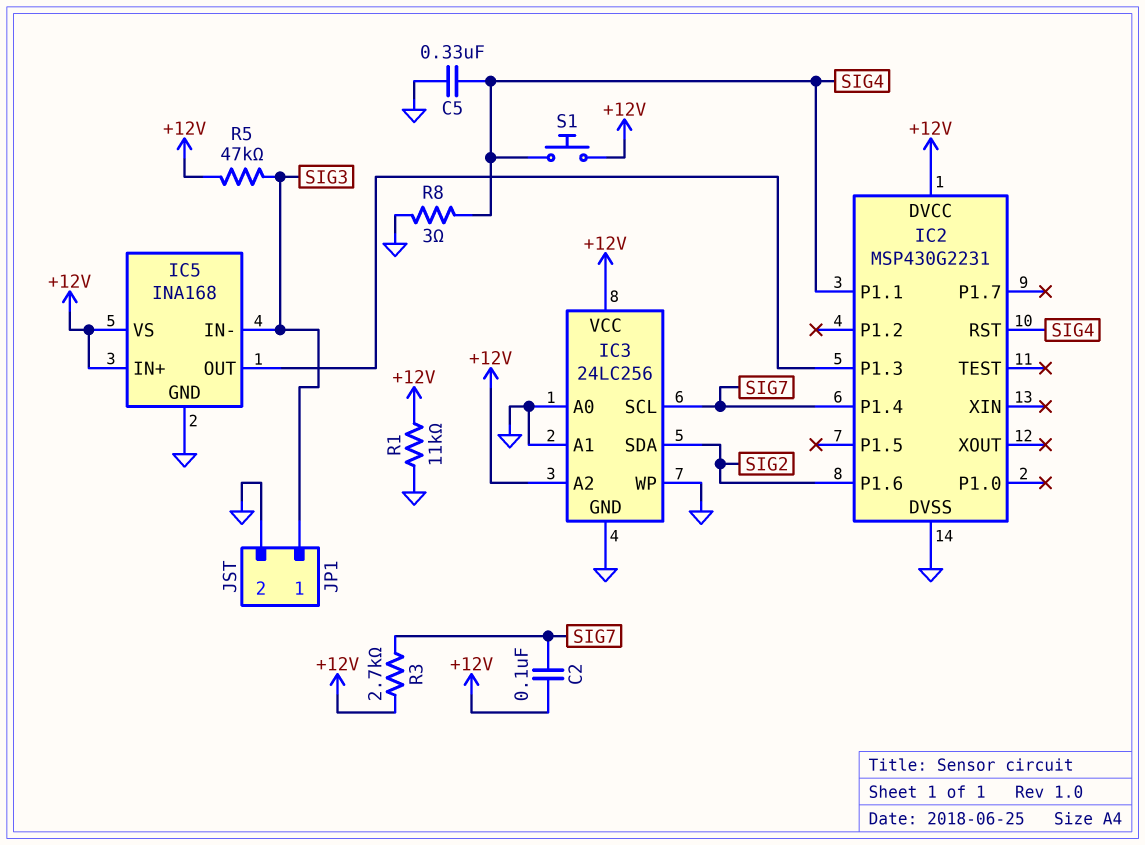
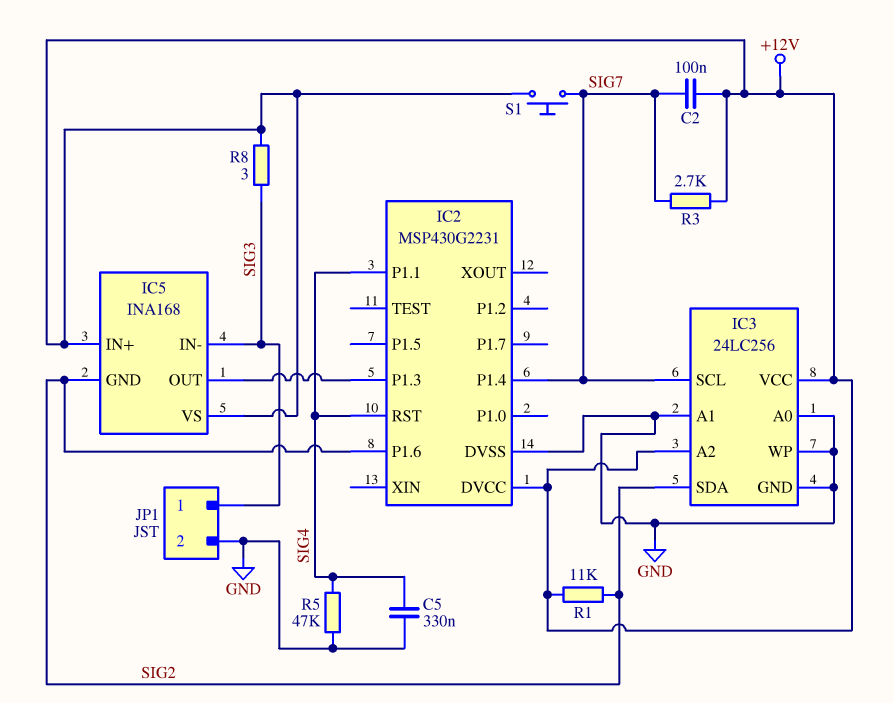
IC5 pin GND: GND -> SIG2
R1: 11k (+12V, GND) -> 11k (+12V, SIG2)
R5: 47k (+12V, SIG3) -> 47k (GND, SIG4)
R8: 3 (GND, SIG4) -> 3 (+12V, SIG3)
S1: button (+12V, SIG4) -> button (+12V, SIG7)

